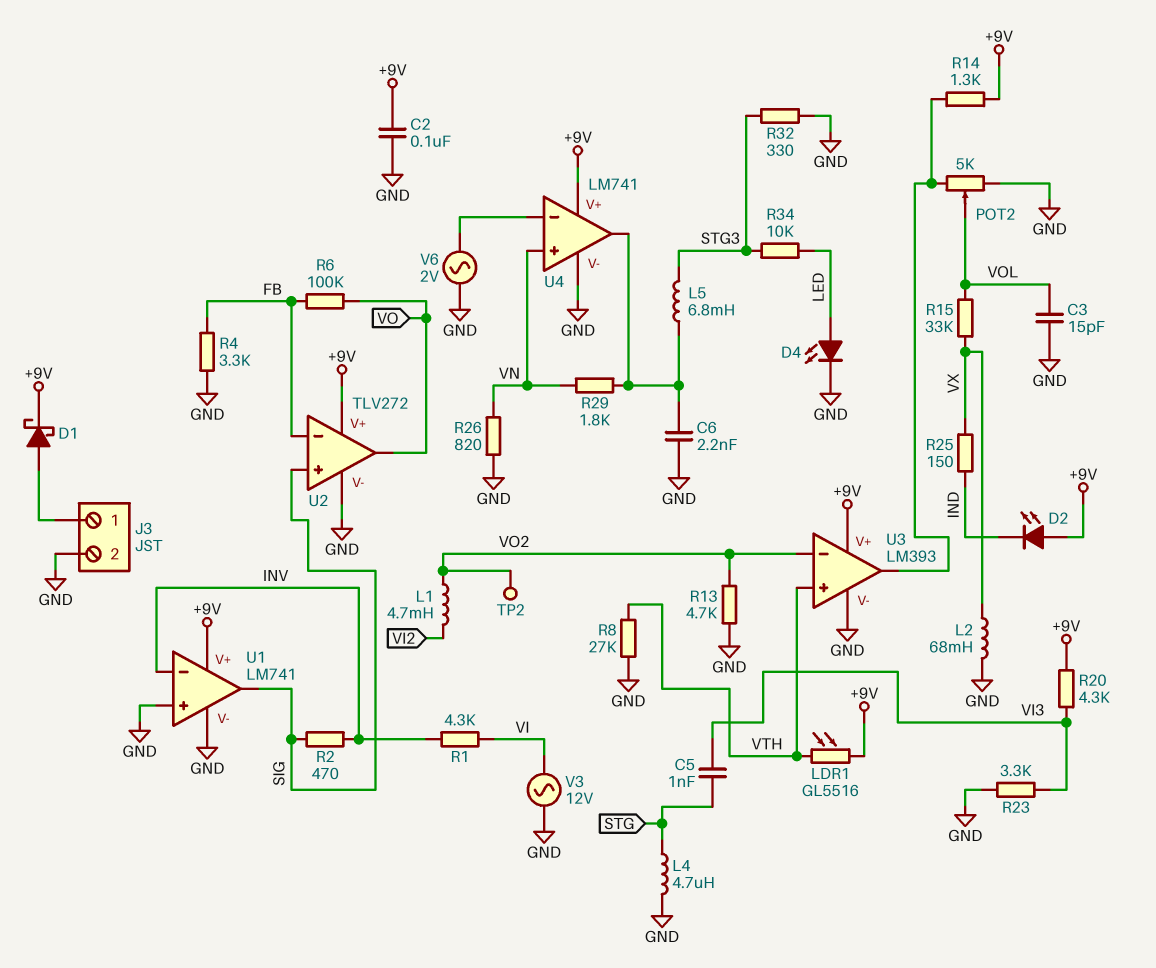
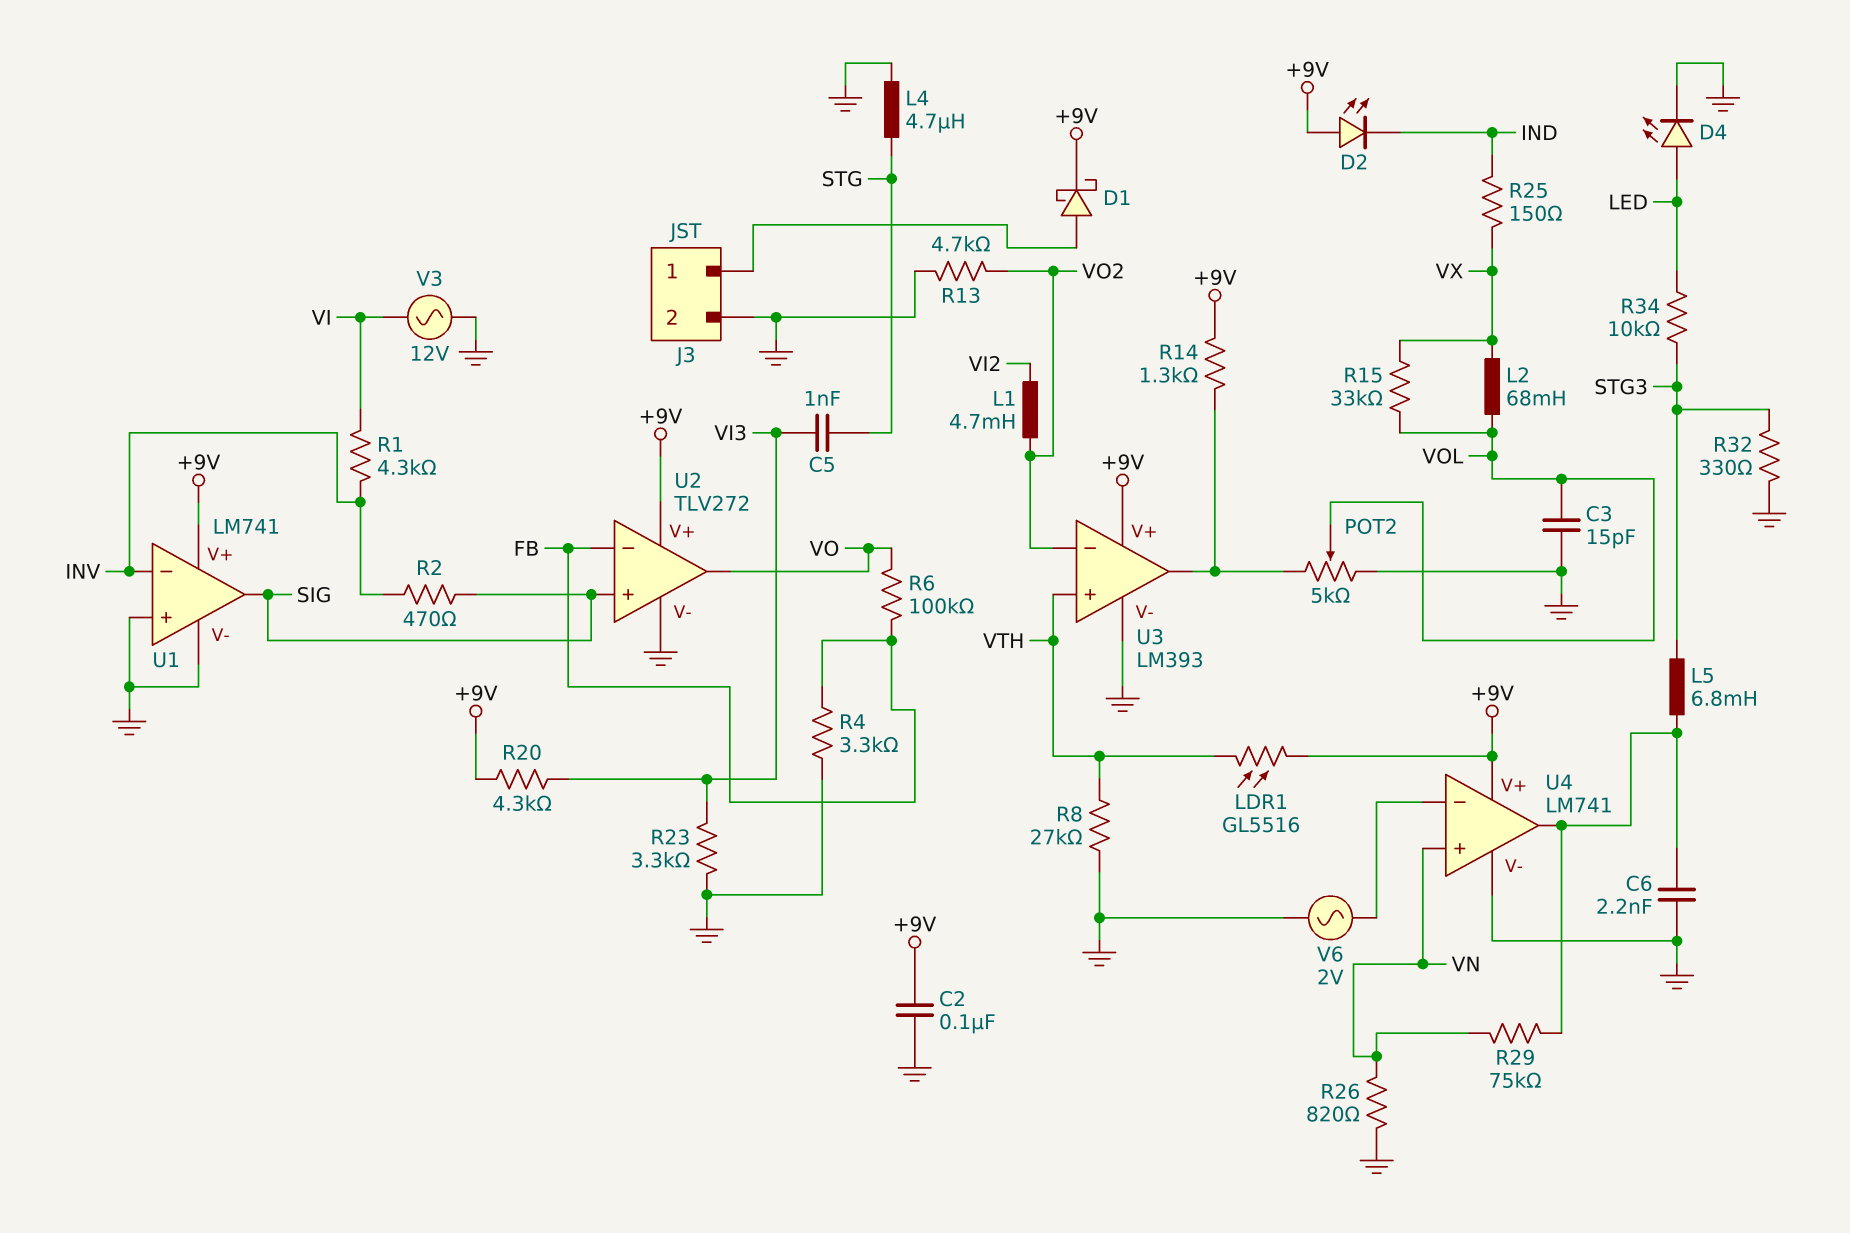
L2: 68mH (GND, VX) -> 68mH (VOL, VX)
R29: 1.8k (U4/out, VN) -> 75k (U4/out, VN)
TP2: test point (VO2) -> none

